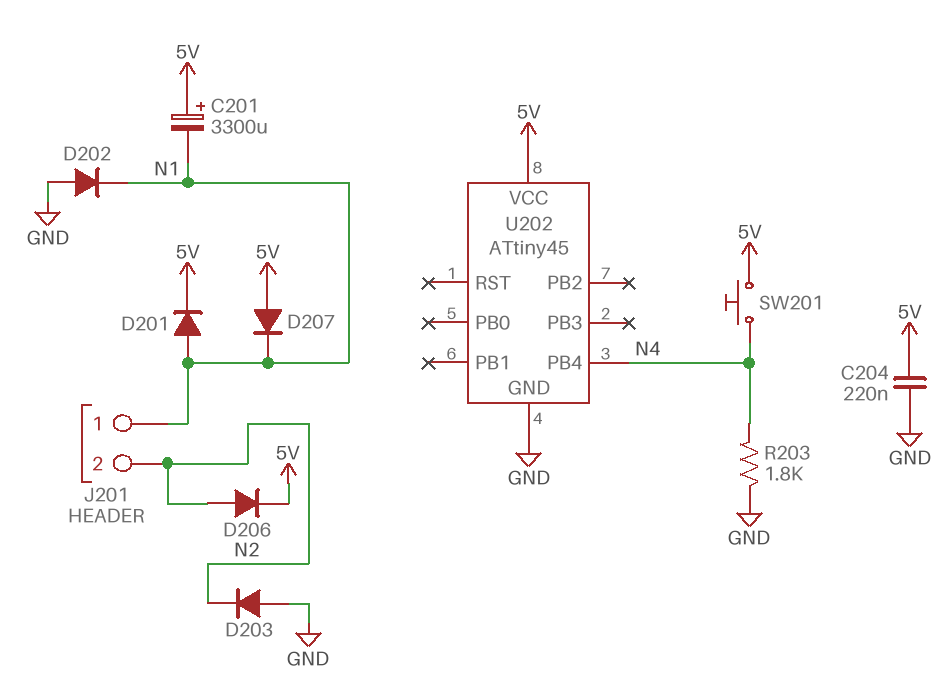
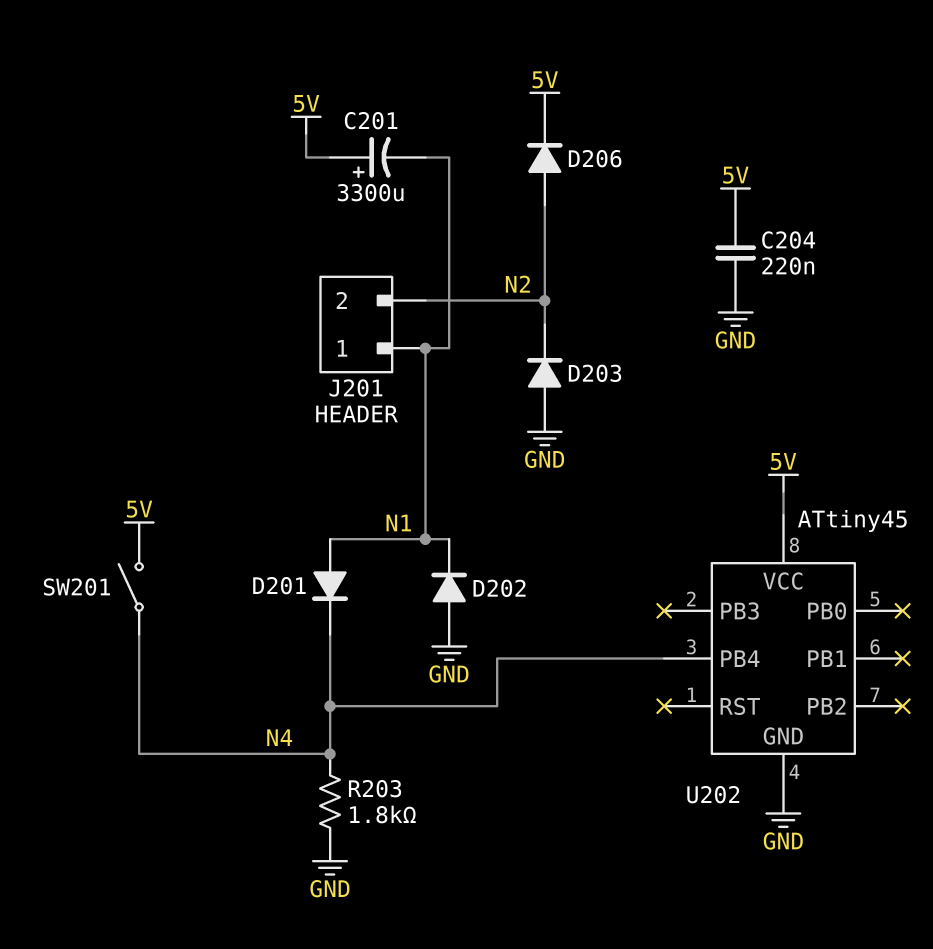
D201: diode (A N1, K 5V) -> diode (A N1, K N4)
D207: diode (A 5V, K N1) -> none
SW201: button (5V, N4) -> switch (5V, N4)

